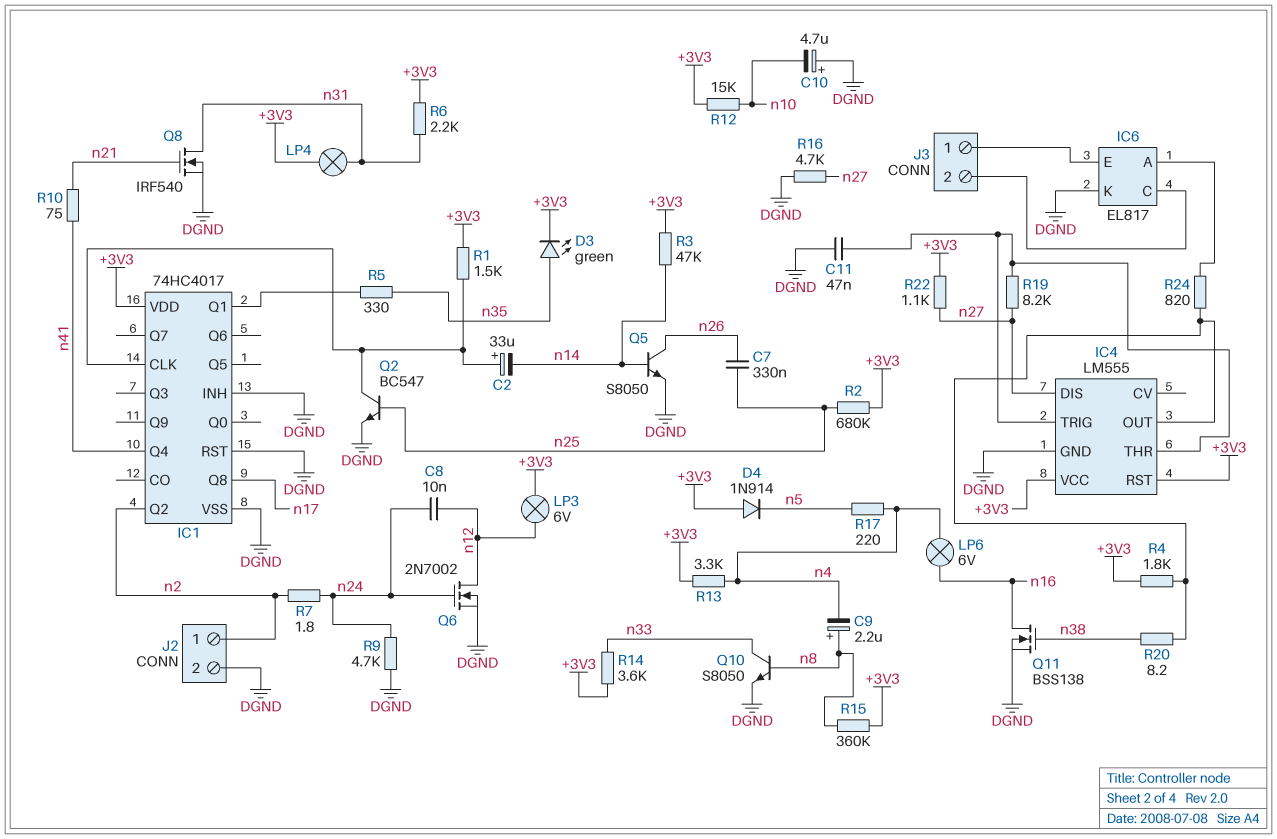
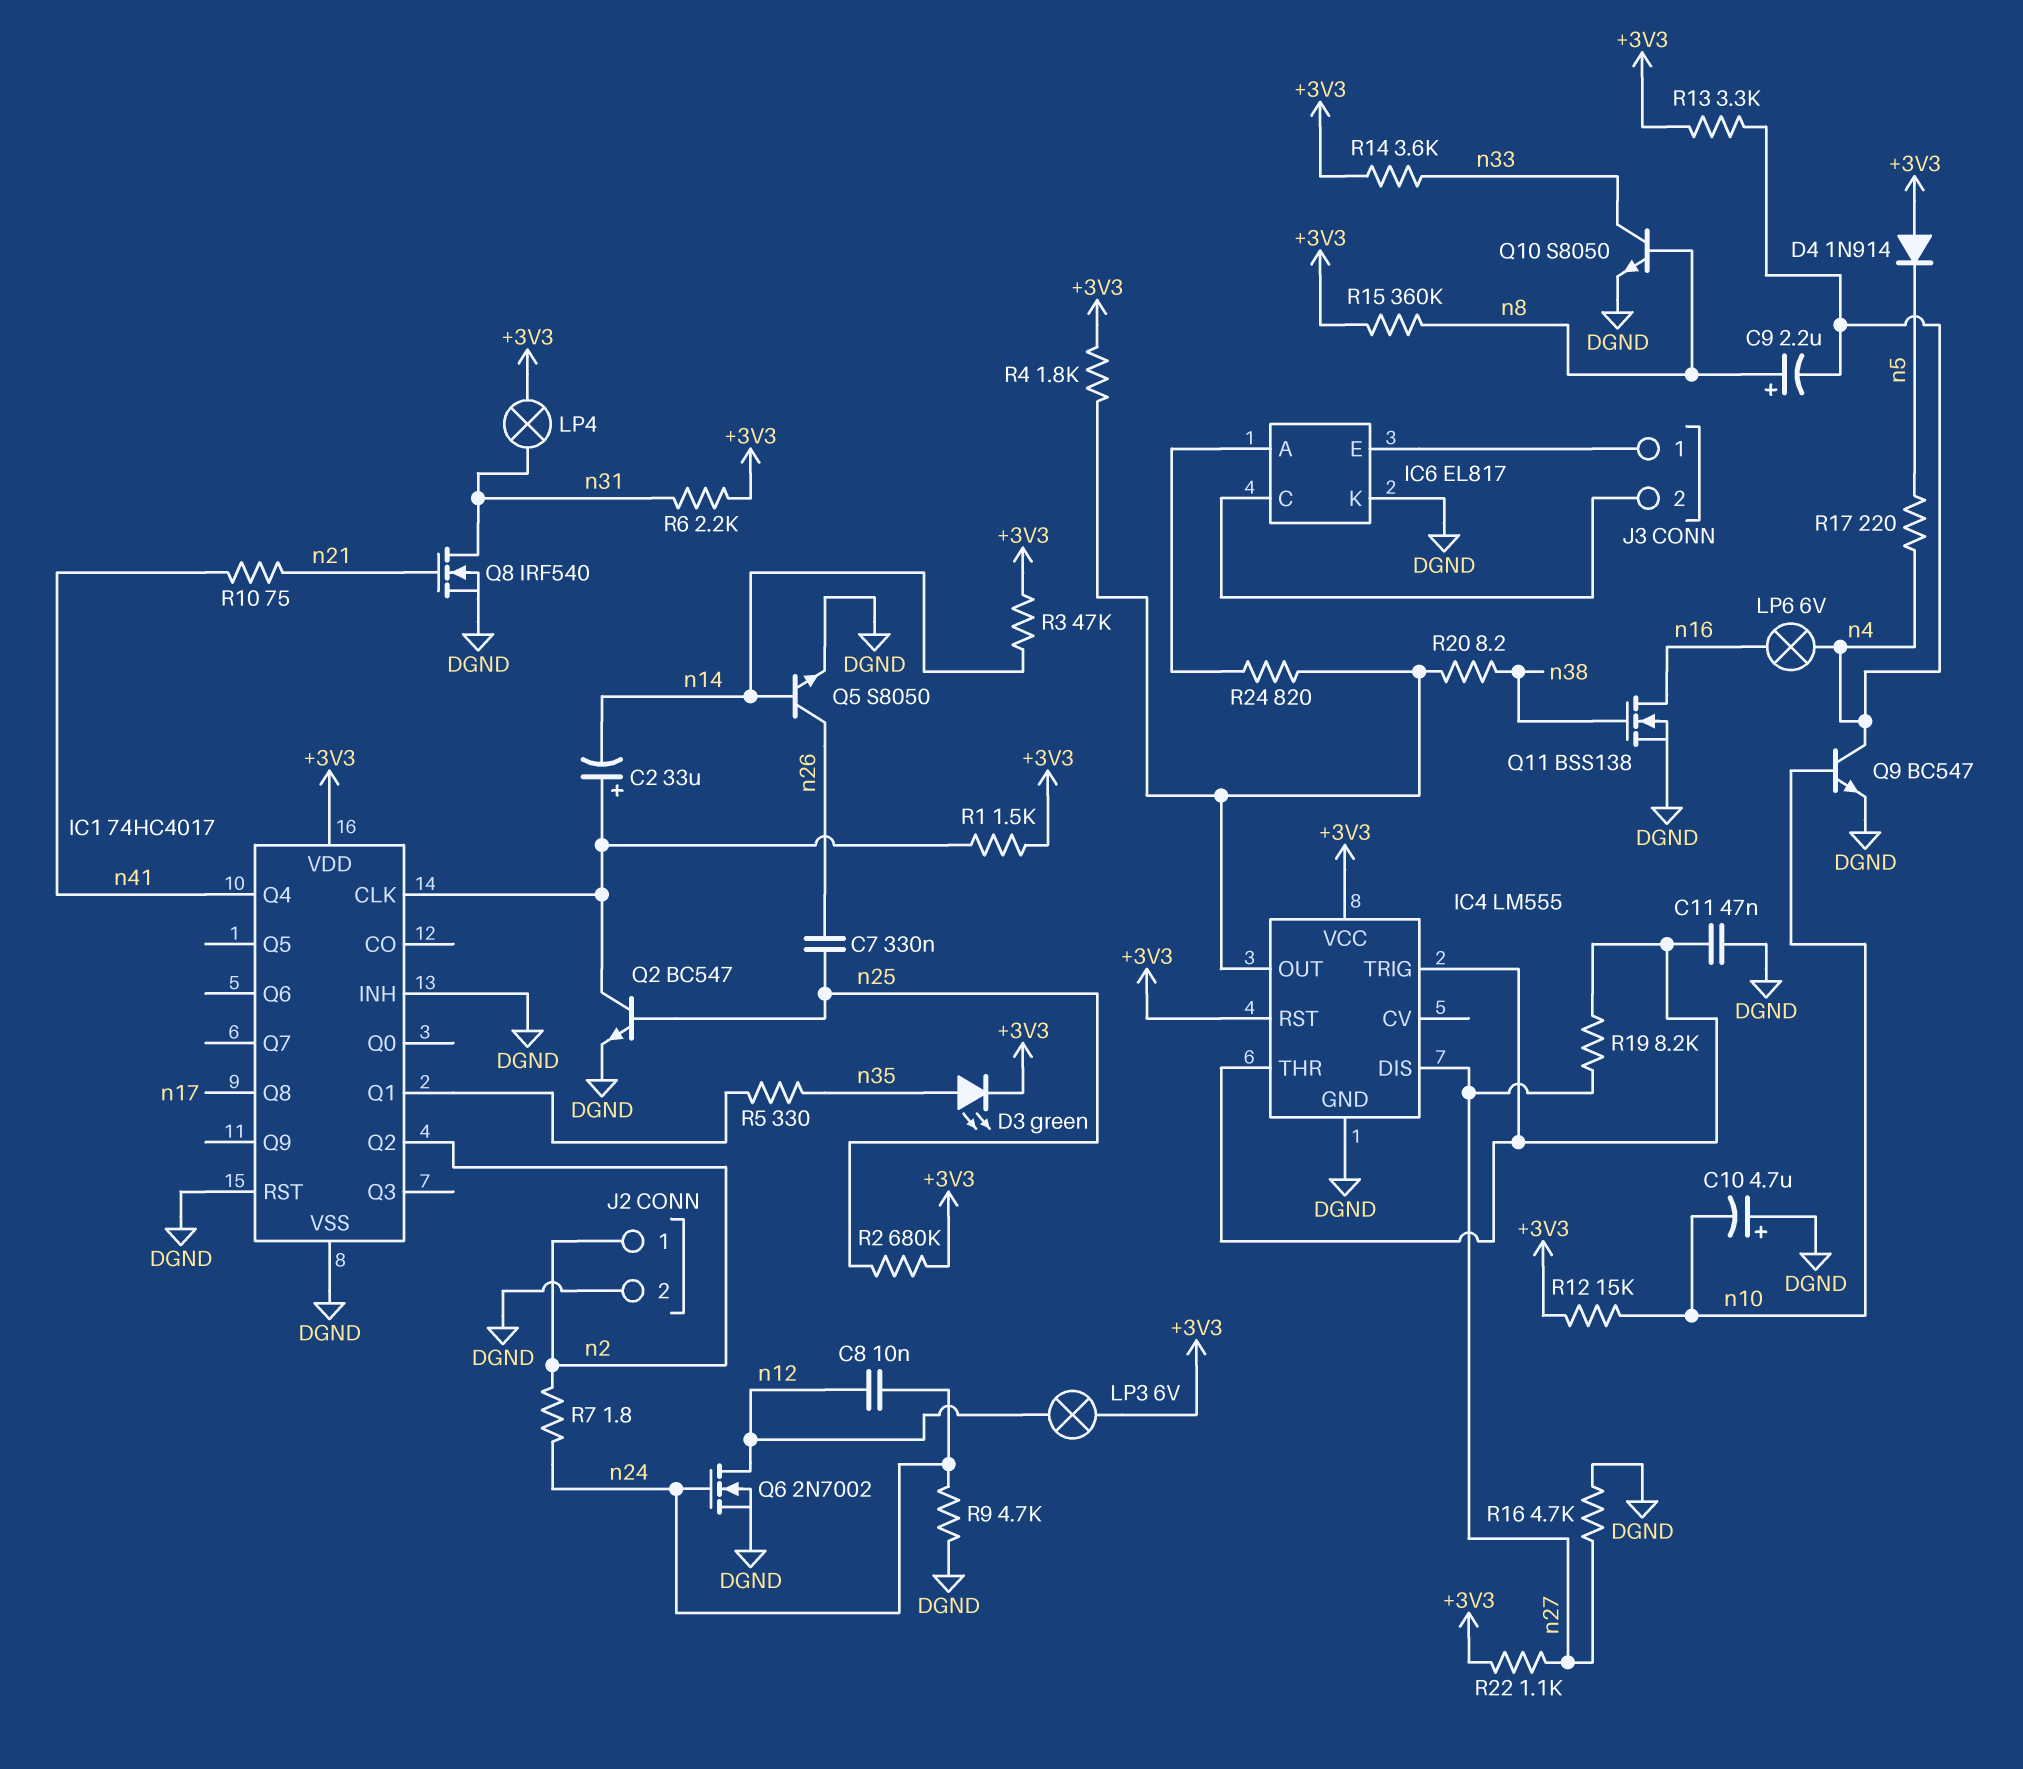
Q9: none -> NPN BC547 (B n10, C n4, E DGND)

